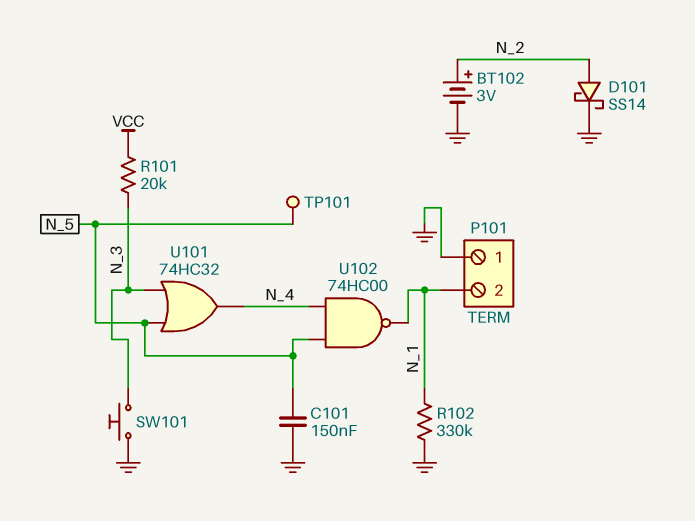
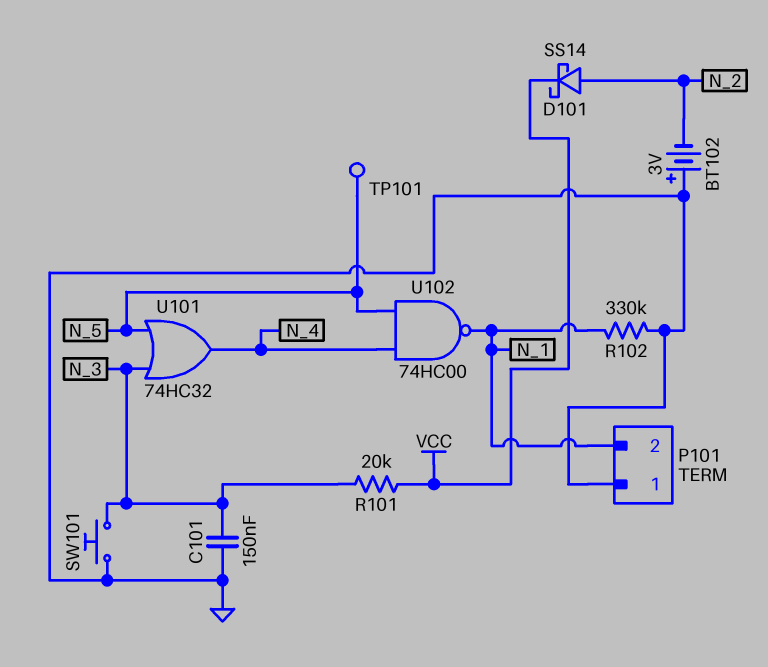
BT102: 3V (plus N_2, minus GND) -> 3V (plus GND, minus N_2)
C101: 150nF (GND, N_5) -> 150nF (GND, N_3)
D101: schottky SS14 (A N_2, K GND) -> schottky SS14 (A N_2, K VCC)

